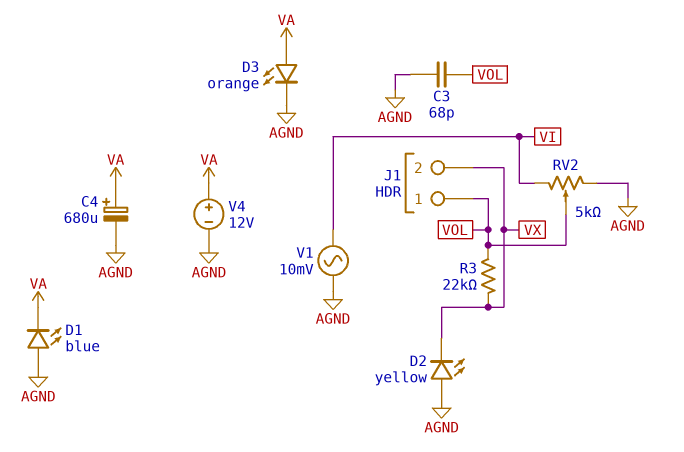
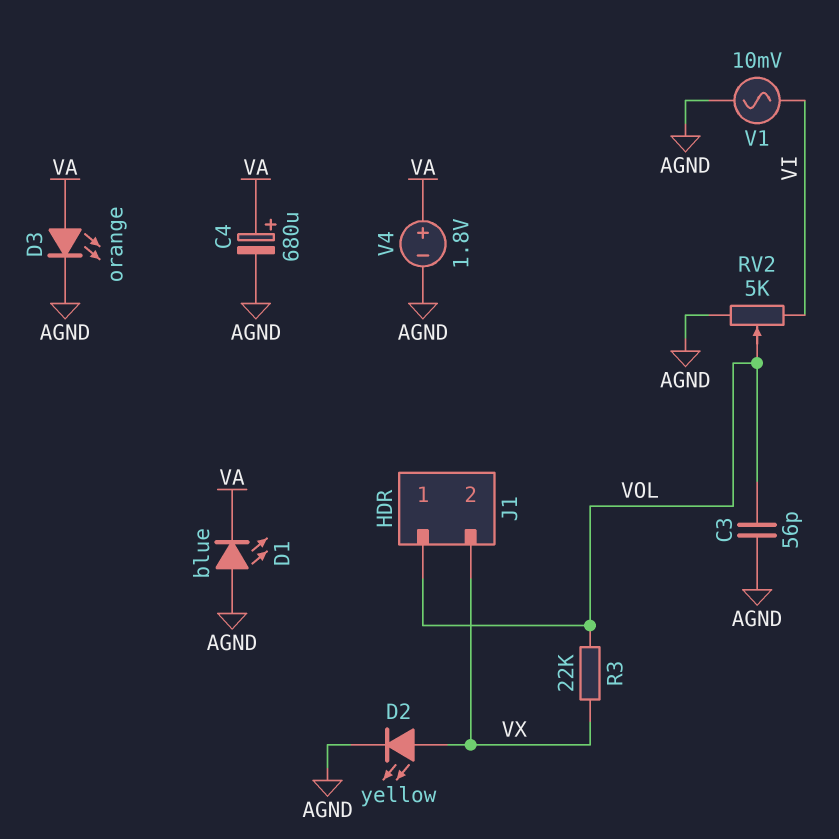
C3: 68pF (AGND, VOL) -> 56pF (AGND, VOL)
D2: LED yellow (A AGND, K VX) -> LED yellow (A VX, K AGND)
V4: 12V (plus VA, minus AGND) -> 1.8V (plus VA, minus AGND)

